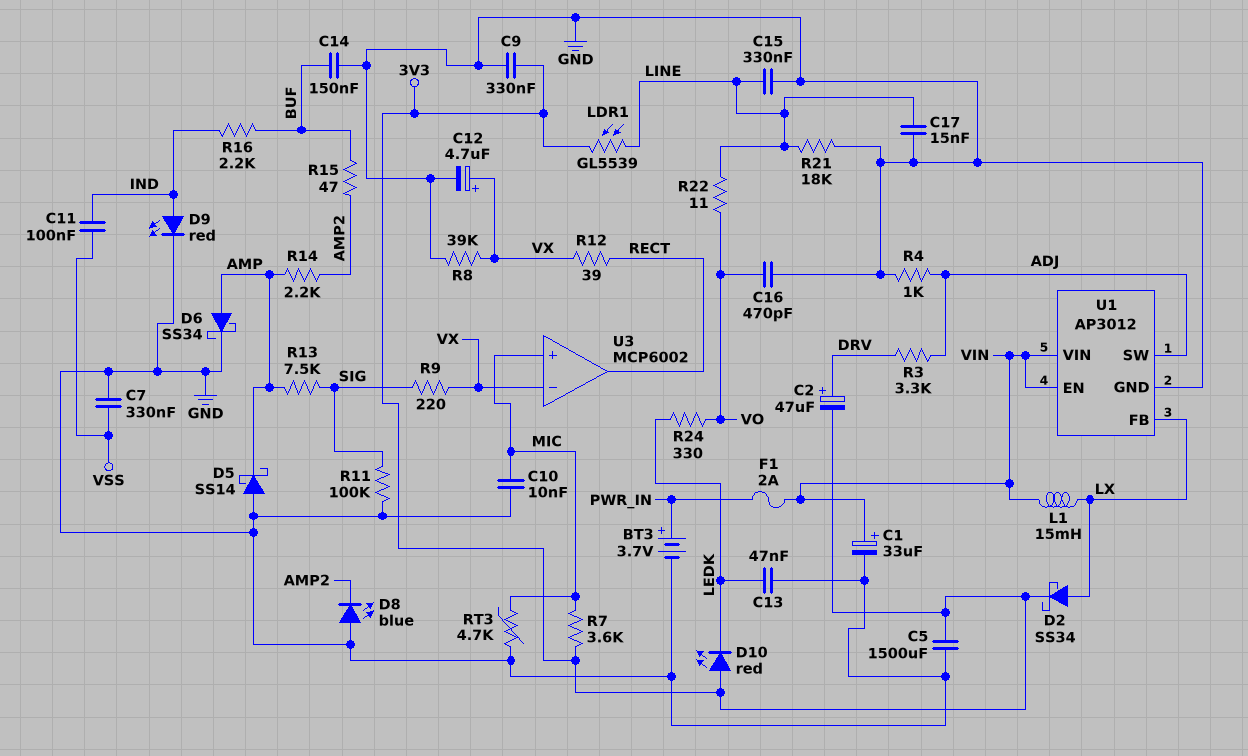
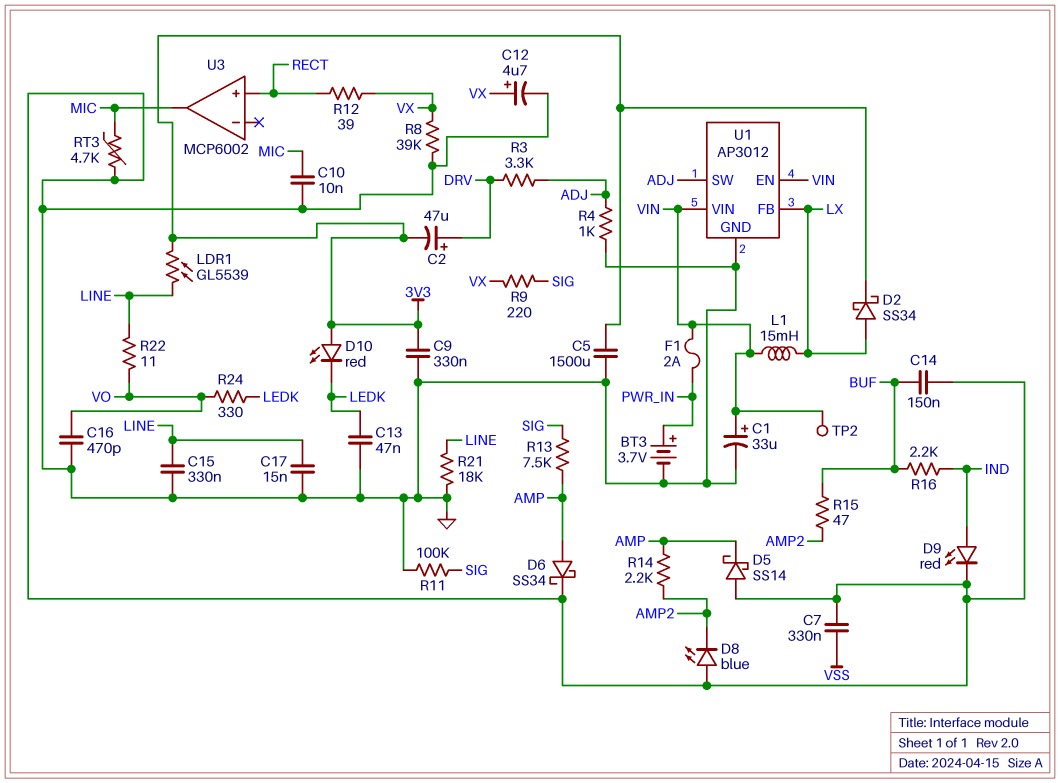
C11: 100nF (IND, VSS) -> none
R7: 3.6k (3V3, MIC) -> none
TP2: none -> test point (VIN)
U3 pin in+: MIC -> RECT
U3 pin in-: VX -> none
U3 pin out: RECT -> MIC

